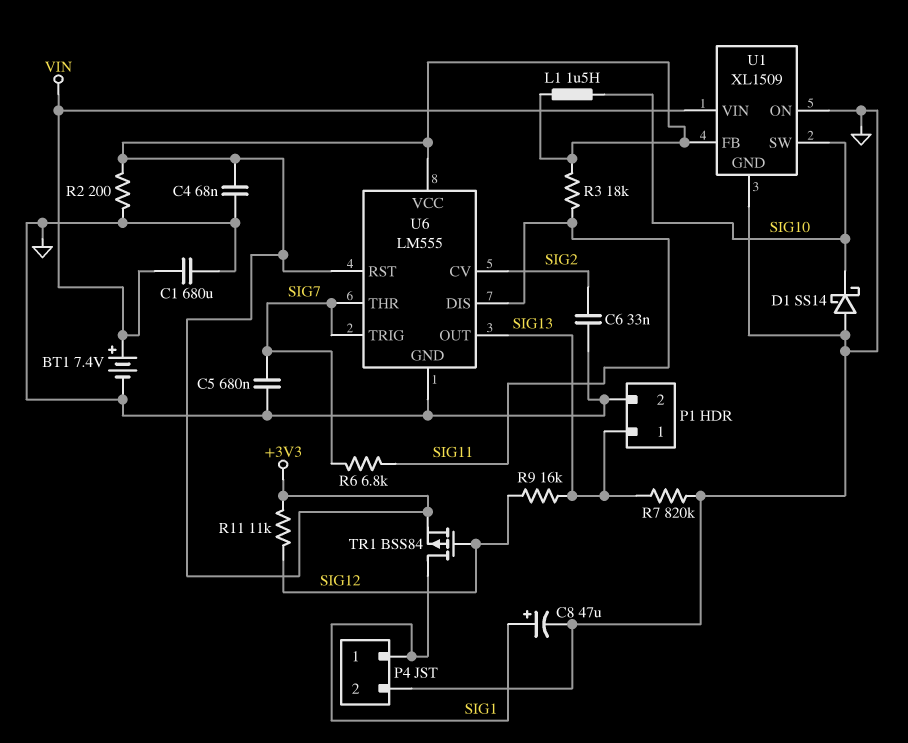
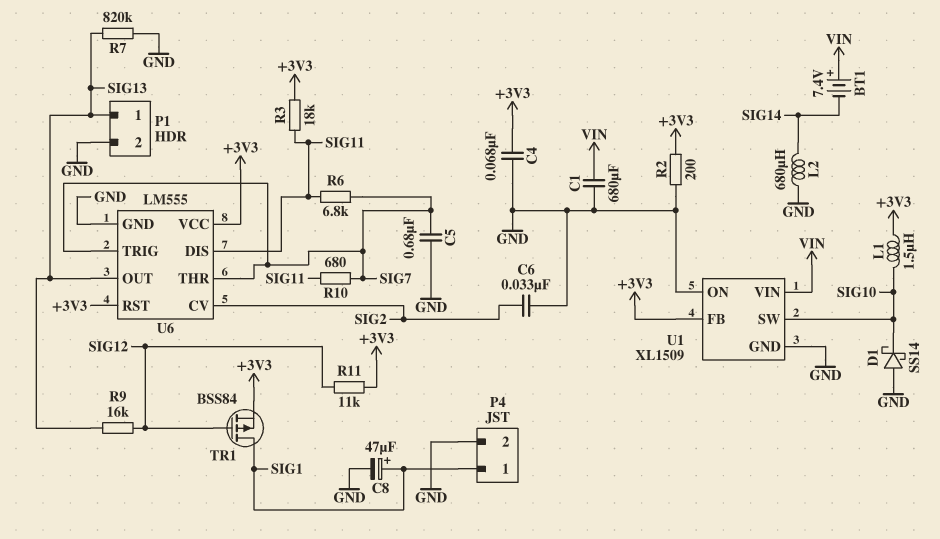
BT1: 7.4V (plus VIN, minus GND) -> 7.4V (plus VIN, minus SIG14)
L2: none -> 680uH (GND, SIG14)
R10: none -> 680 (SIG7, SIG11)

